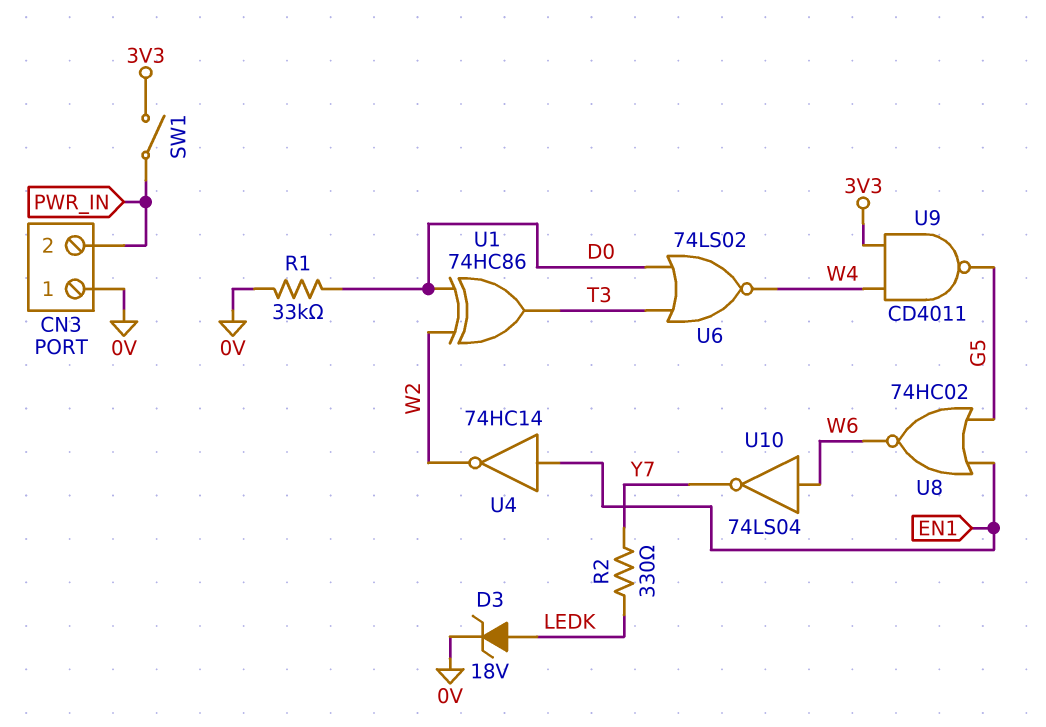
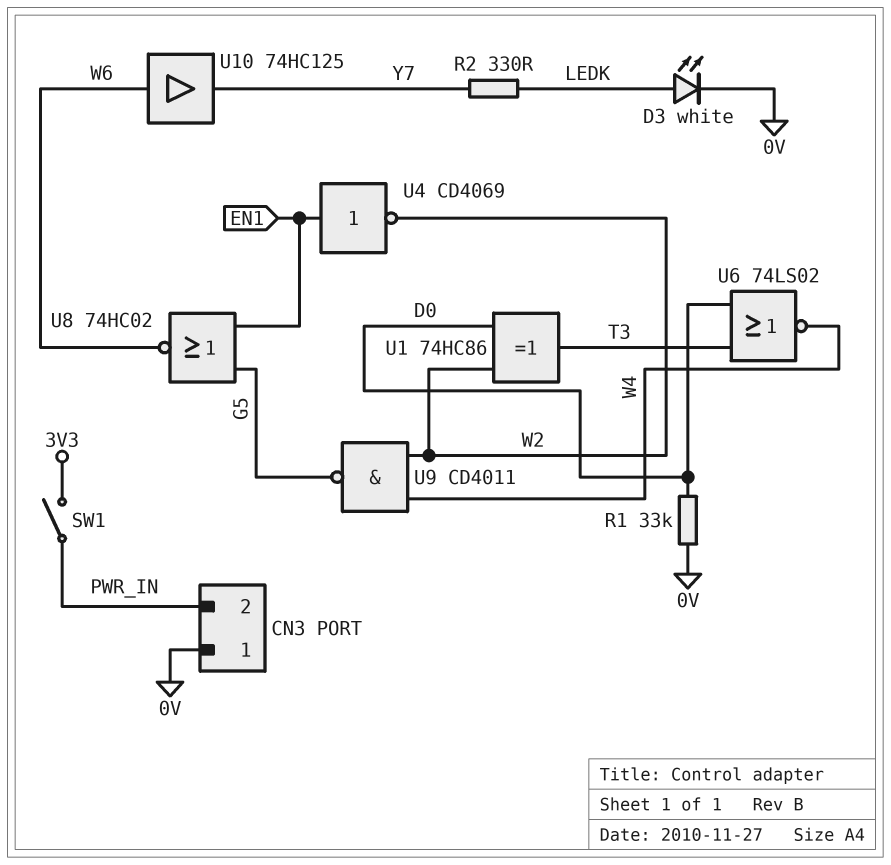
D3: zener 18V (A LEDK, K 0V) -> LED white (A LEDK, K 0V)
U4: NOT 74HC14 (in EN1, out W2) -> NOT CD4069 (in EN1, out W2)
U9: NAND CD4011 (in 3V3, in W4, out G5) -> NAND CD4011 (in W2, in W4, out G5)
U10: NOT 74LS04 (in W6, out Y7) -> buffer 74HC125 (in W6, out Y7)

